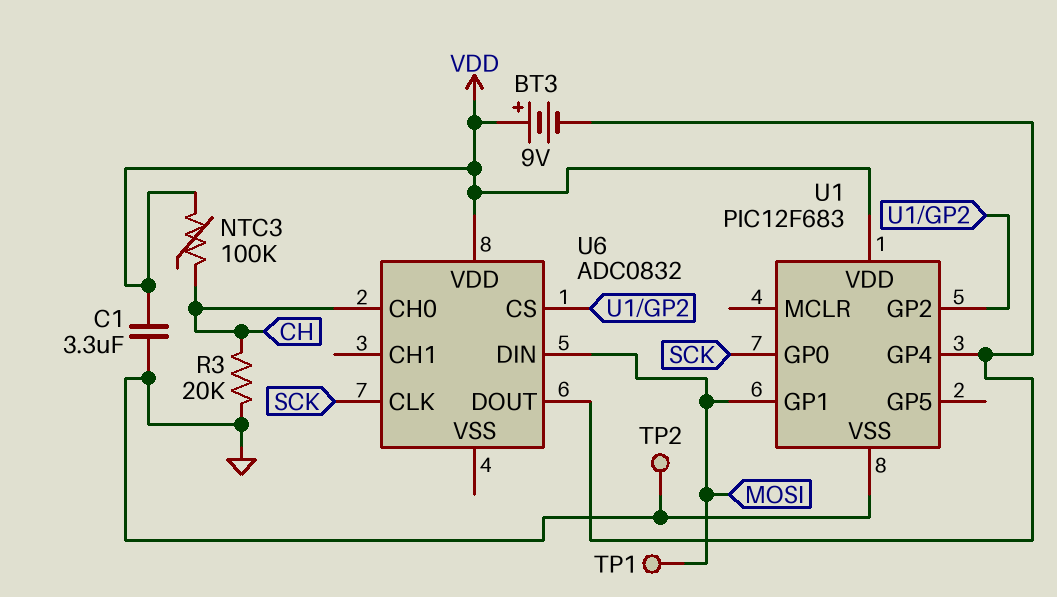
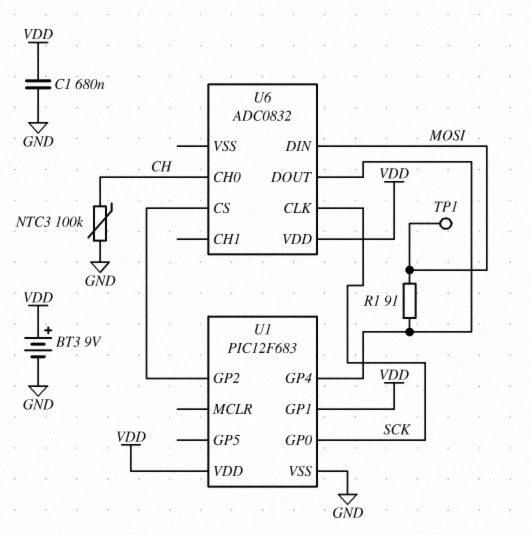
BT3: 9V (plus VDD, minus U1/GP4) -> 9V (plus VDD, minus GND)
C1: 3.3uF (GND, VDD) -> 680nF (GND, VDD)
NTC3: 100k (CH, VDD) -> 100k (CH, GND)
R1: none -> 91 (MOSI, U1/GP4)
R3: 20k (CH, GND) -> none
TP2: test point (GND) -> none
U1 pin GP1: MOSI -> VDD

